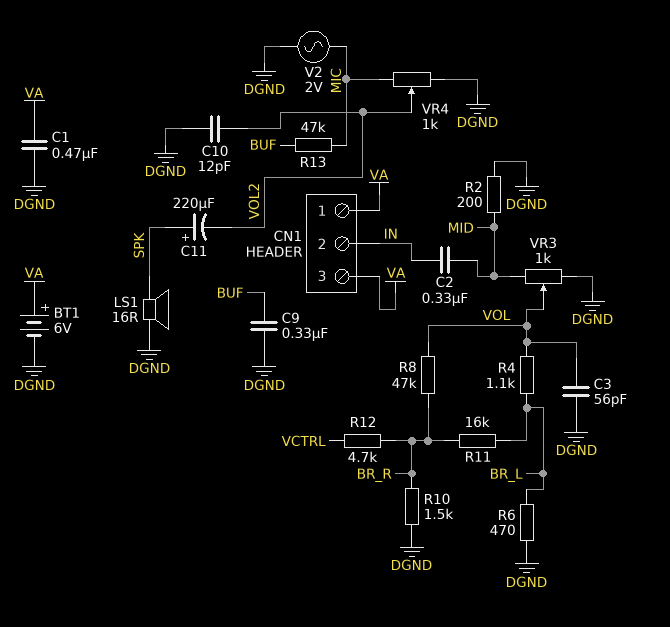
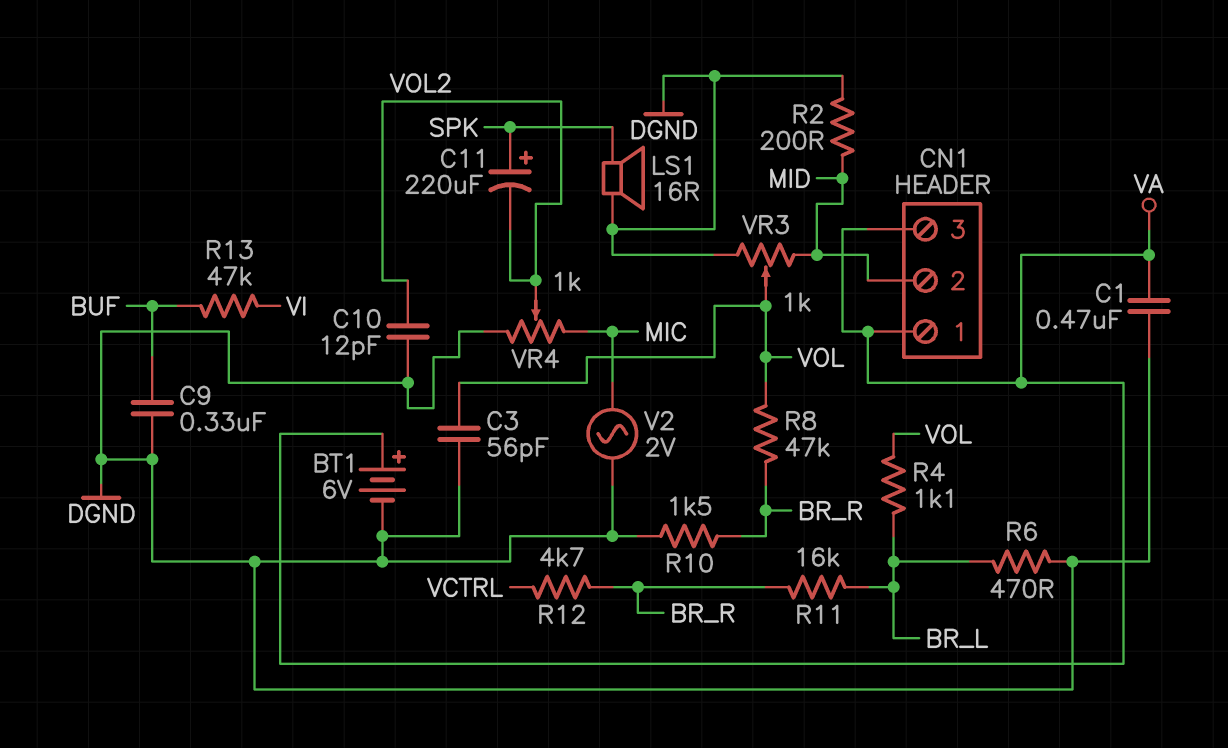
C2: 330nF (IN, MID) -> none
CN1 pin 2: IN -> MID
R13: 47k (BUF, MIC) -> 47k (BUF, VI)

